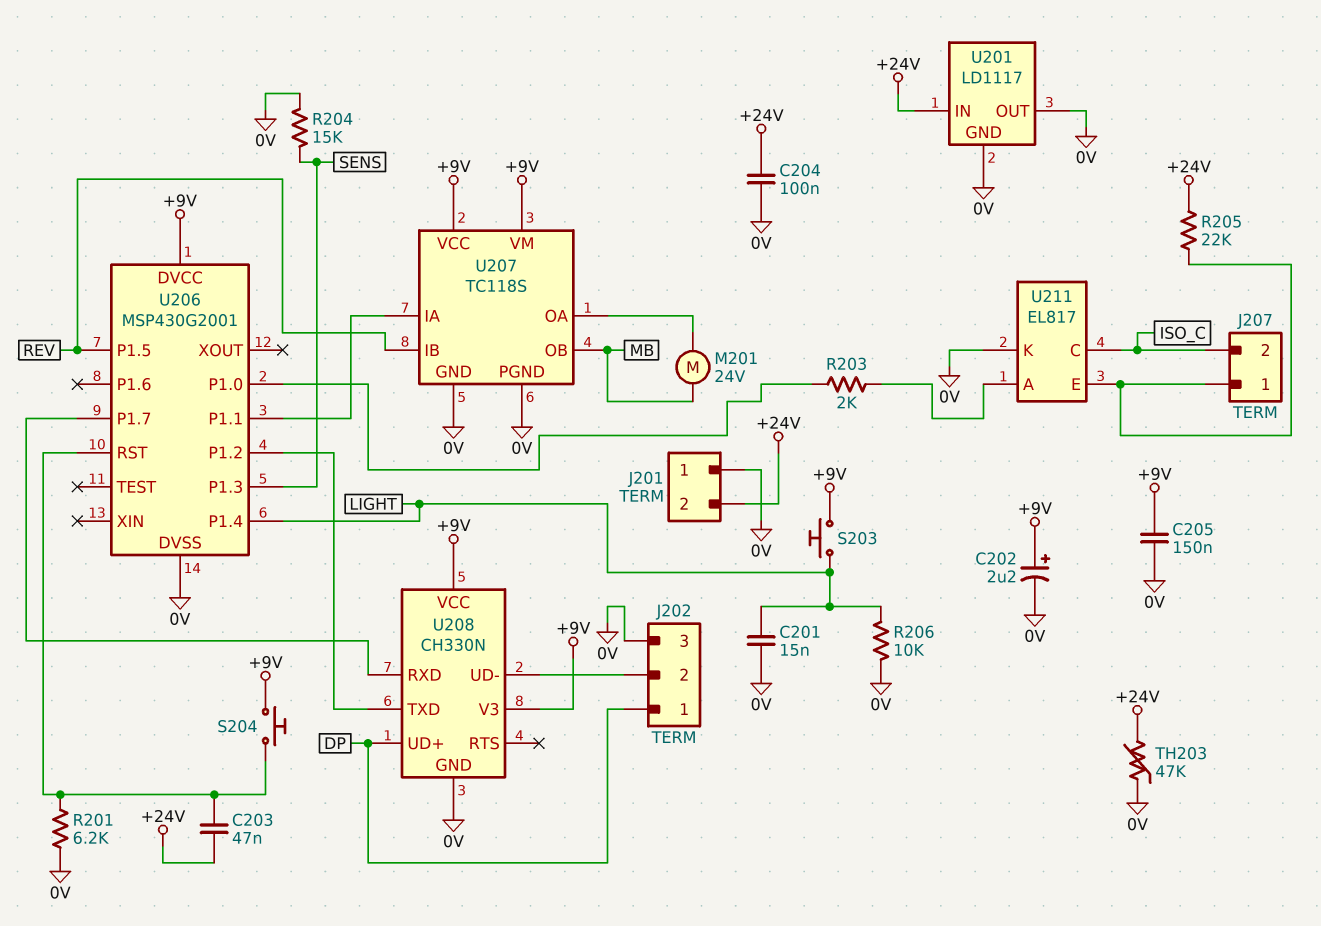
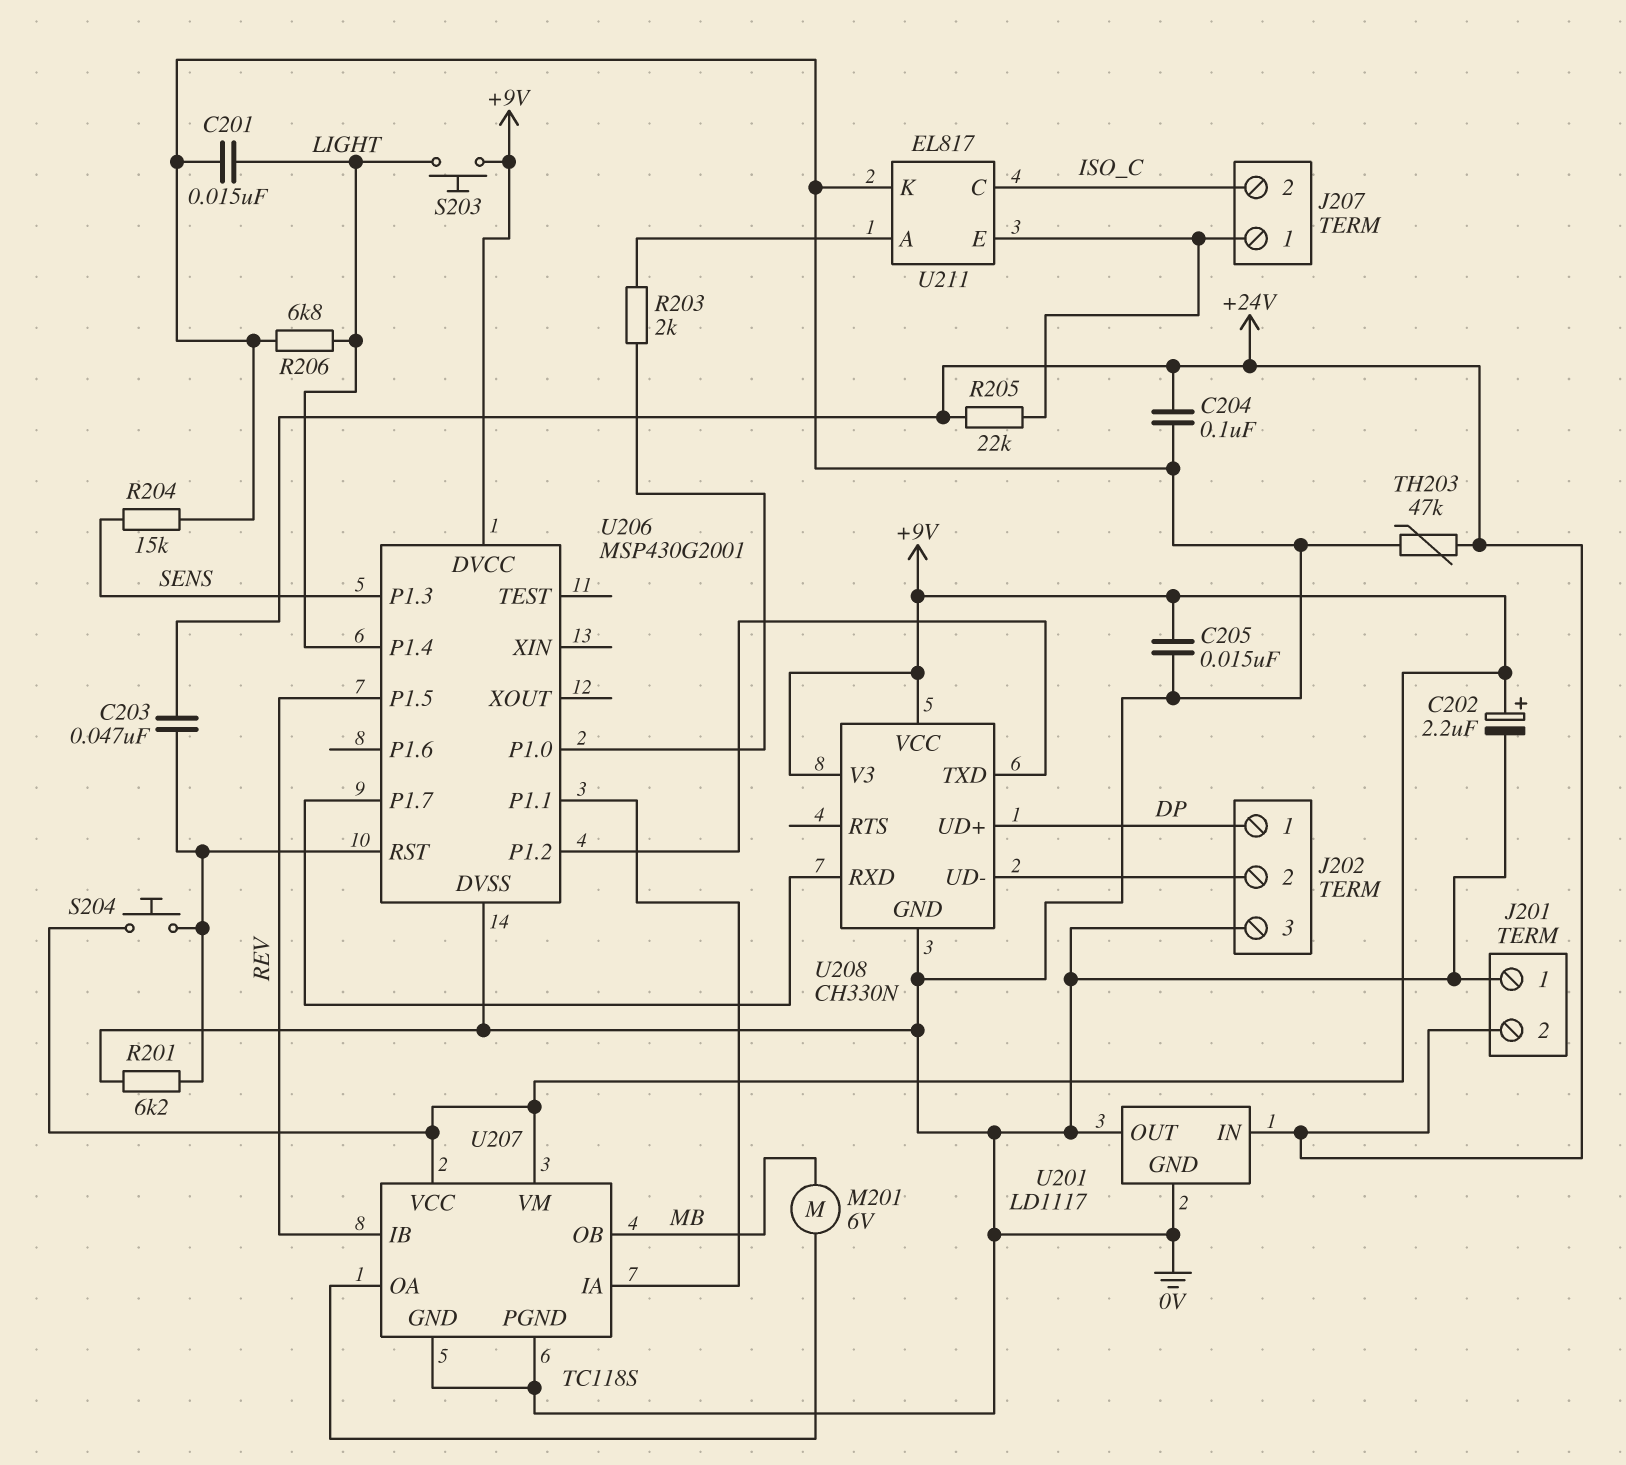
C205: 150nF (+9V, 0V) -> 15nF (+9V, 0V)
M201: motor 24V (MB, U207/OA) -> motor 6V (MB, U207/OA)
R206: 10k (0V, LIGHT) -> 6.8k (0V, LIGHT)

